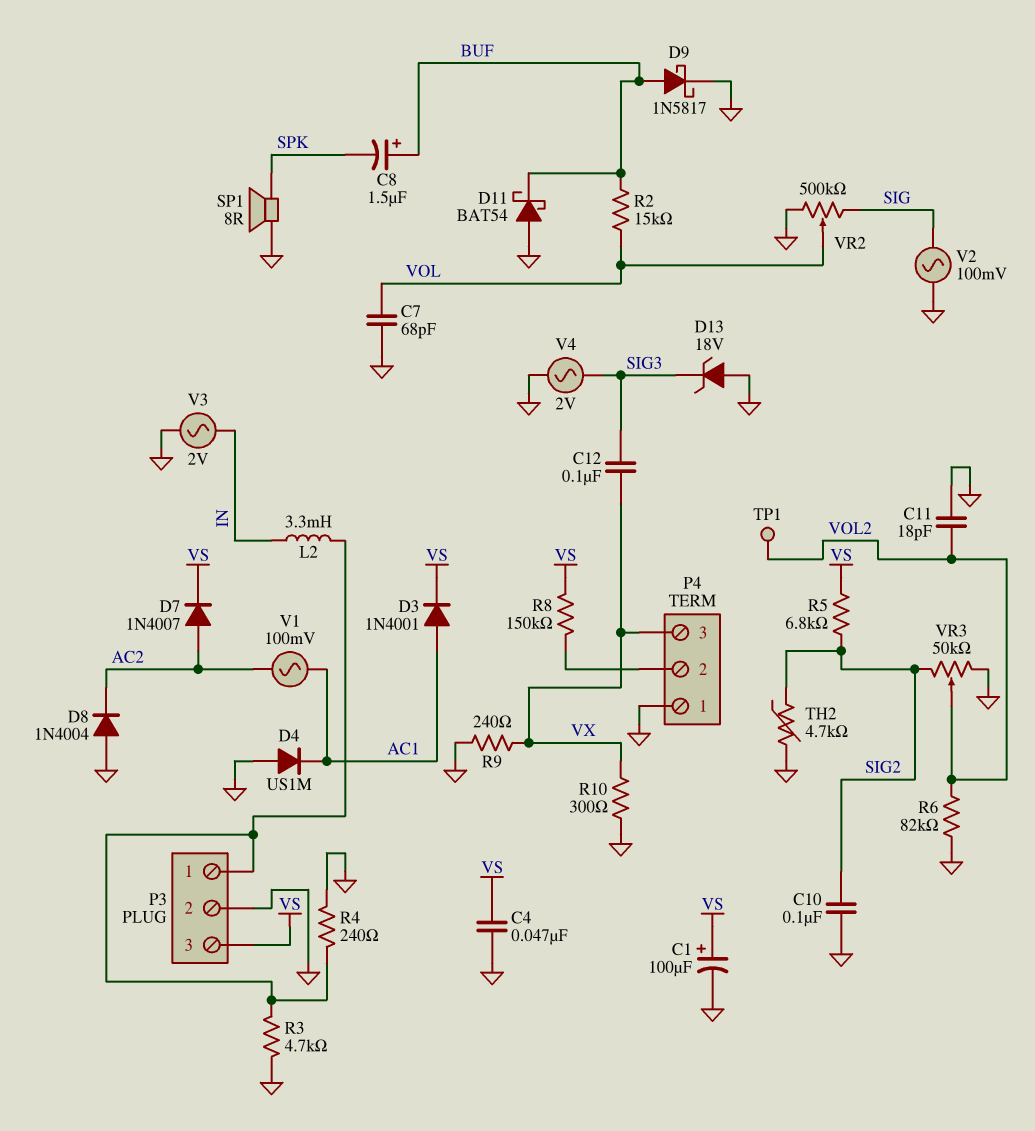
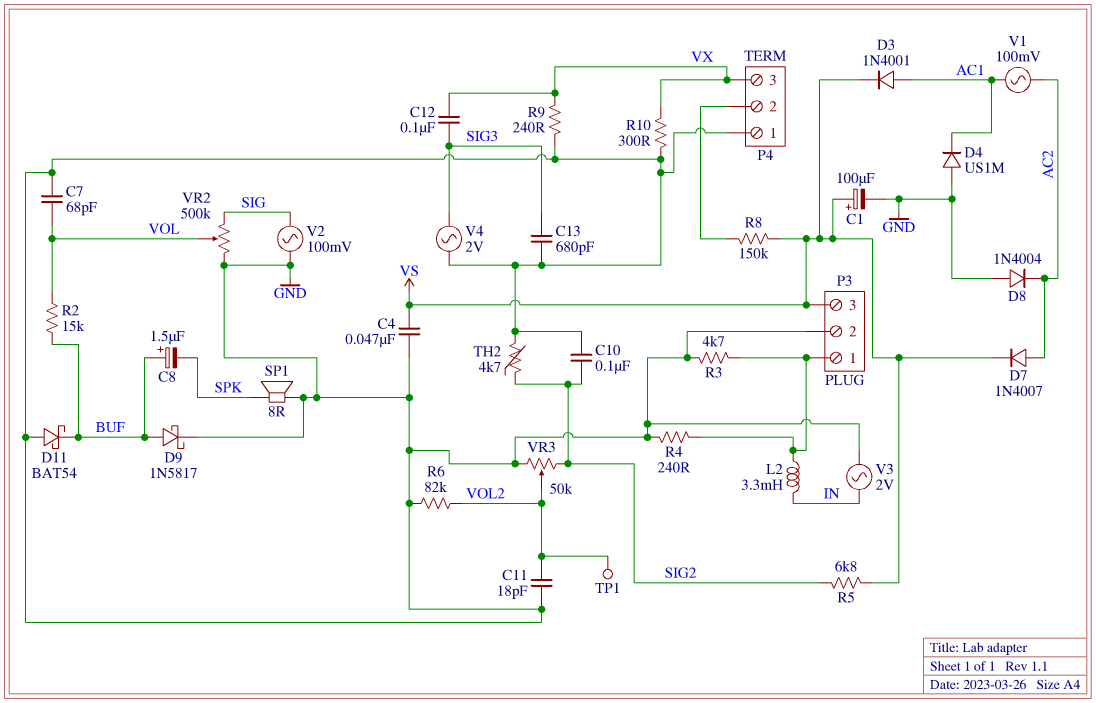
C13: none -> 680pF (GND, SIG3)
D13: zener 18V (A GND, K SIG3) -> none

